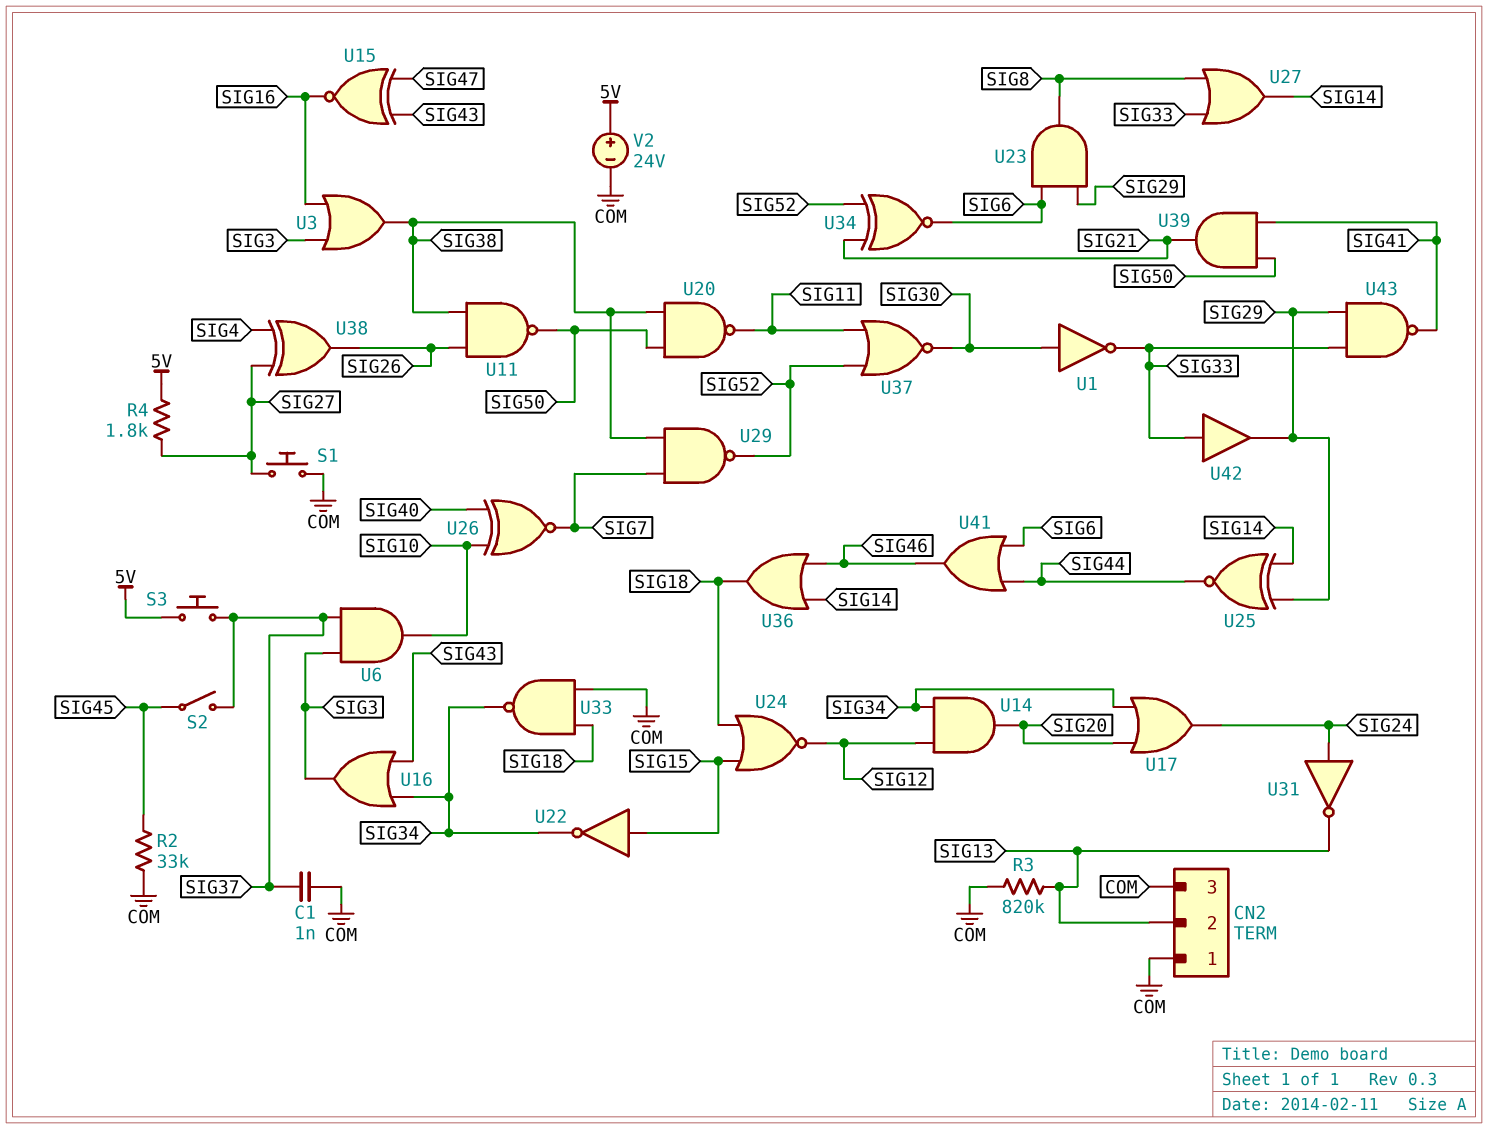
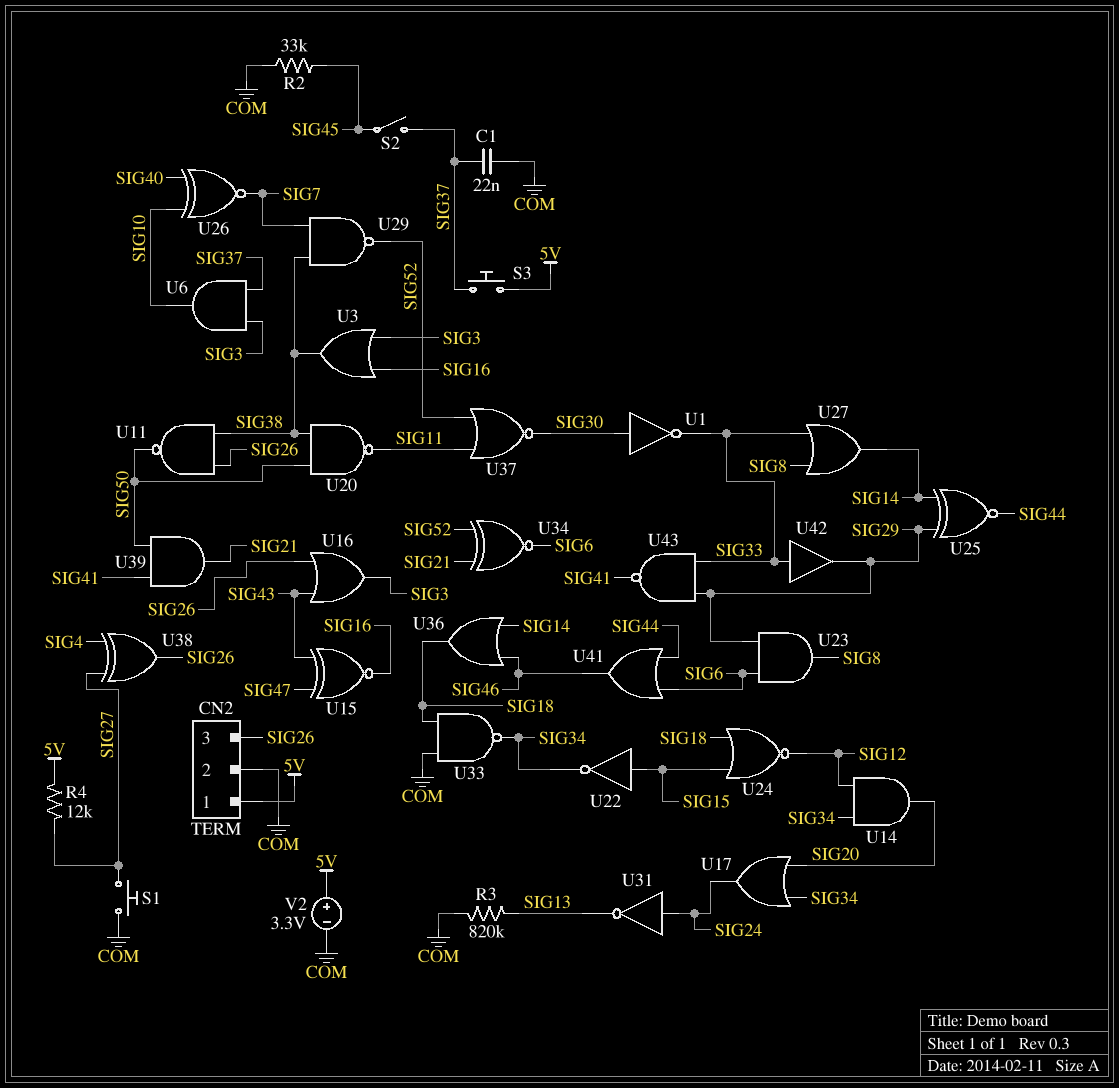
C1: 1nF (COM, SIG37) -> 22nF (COM, SIG37)
CN2 pin 1: COM -> 5V
CN2 pin 2: SIG13 -> COM
CN2 pin 3: COM -> SIG26
R4: 1.8k (5V, SIG27) -> 12k (5V, SIG27)
U16: OR (in SIG34, in SIG43, out SIG3) -> OR (in SIG26, in SIG43, out SIG3)
V2: 24V (plus 5V, minus COM) -> 3.3V (plus 5V, minus COM)

